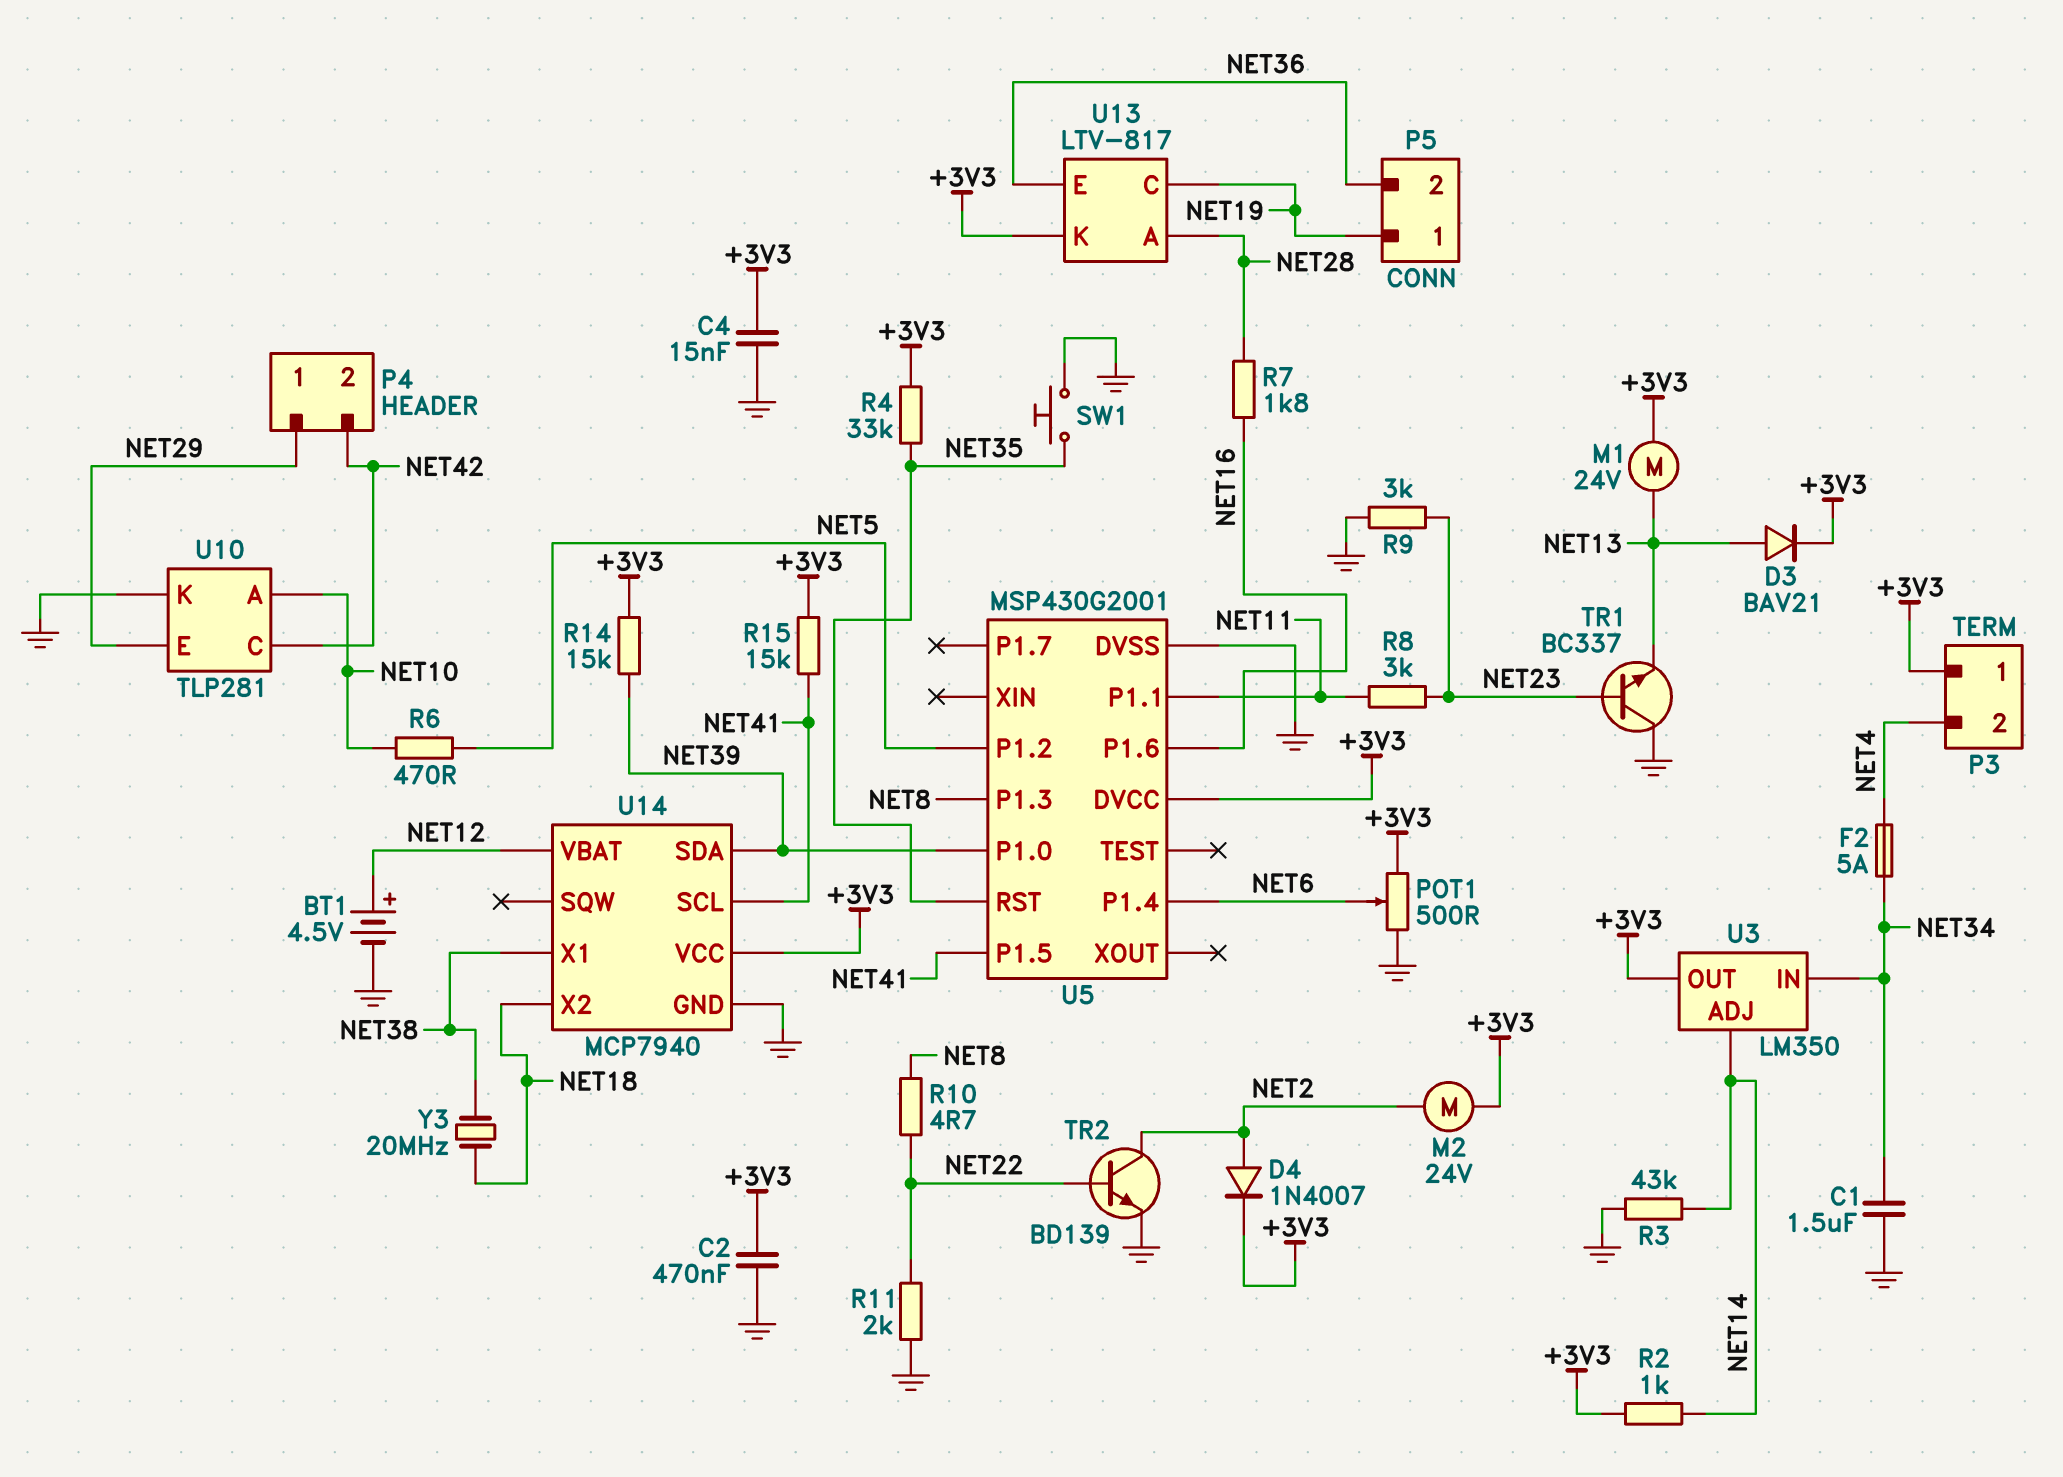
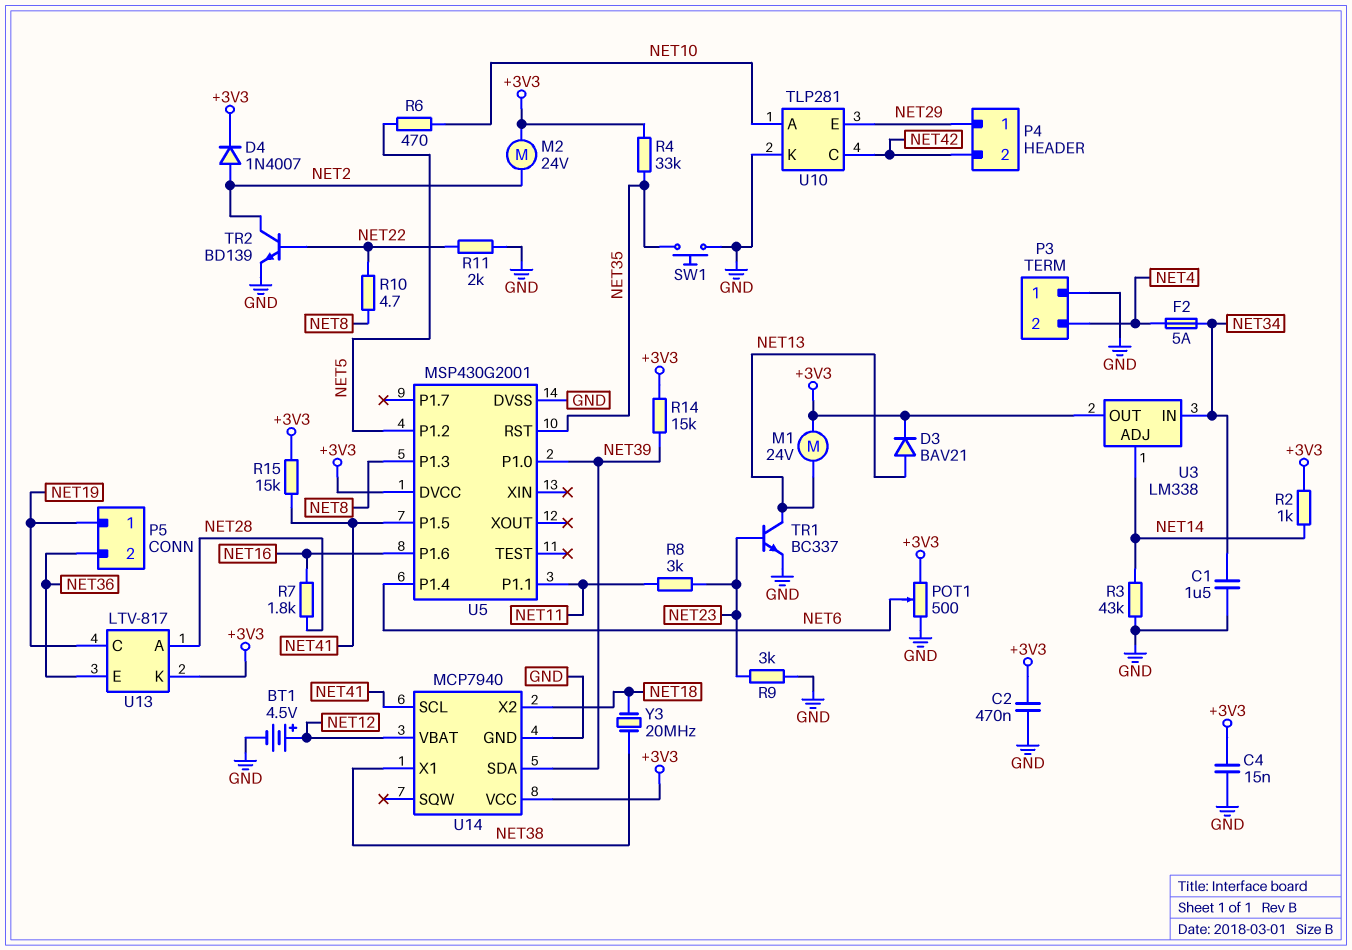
P3 pin 1: +3V3 -> GND
TR1: NPN BC337 (B NET23, C GND, E NET13) -> NPN BC337 (B NET23, C NET13, E GND)
U3: LM350 -> LM338

